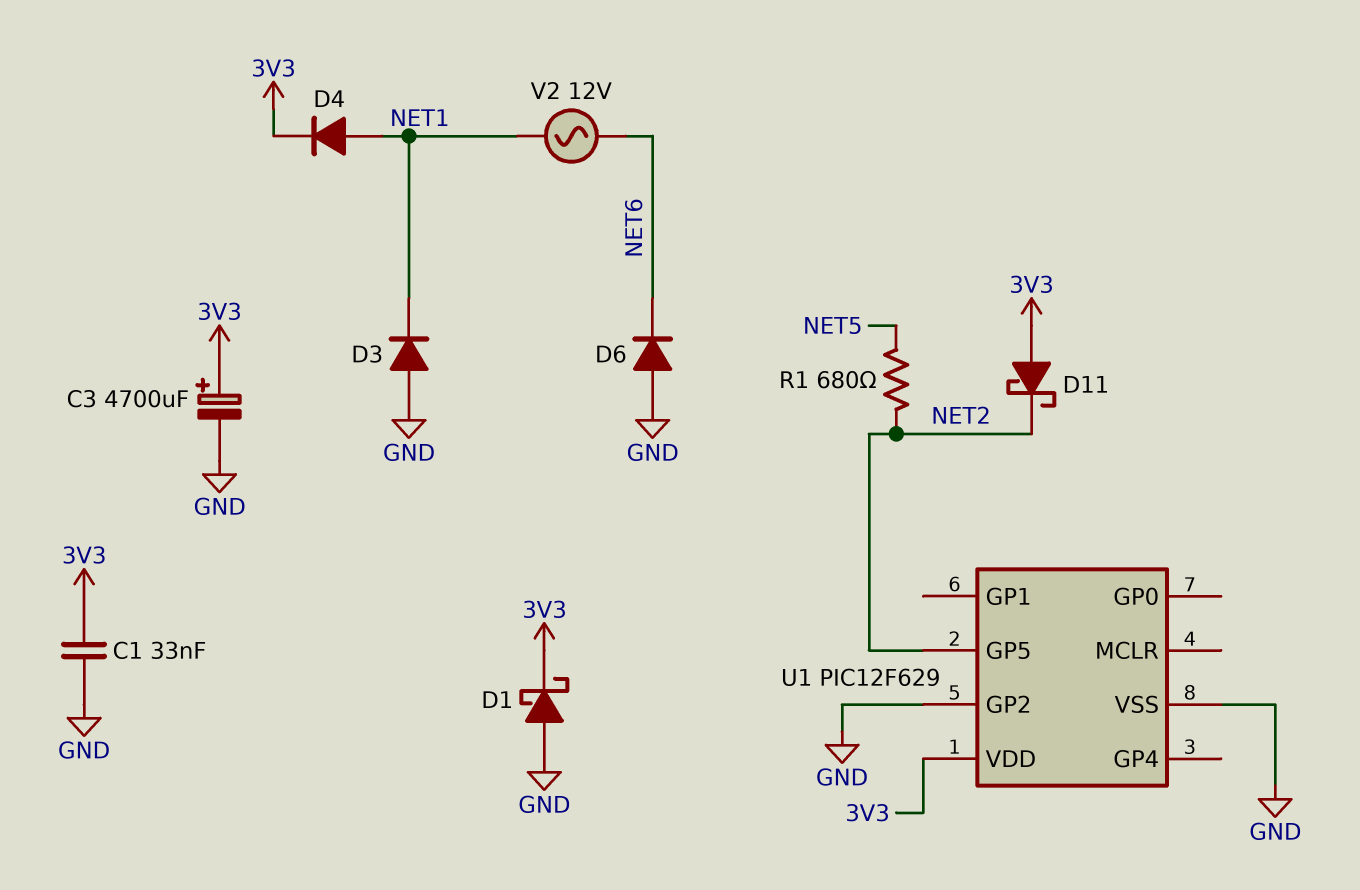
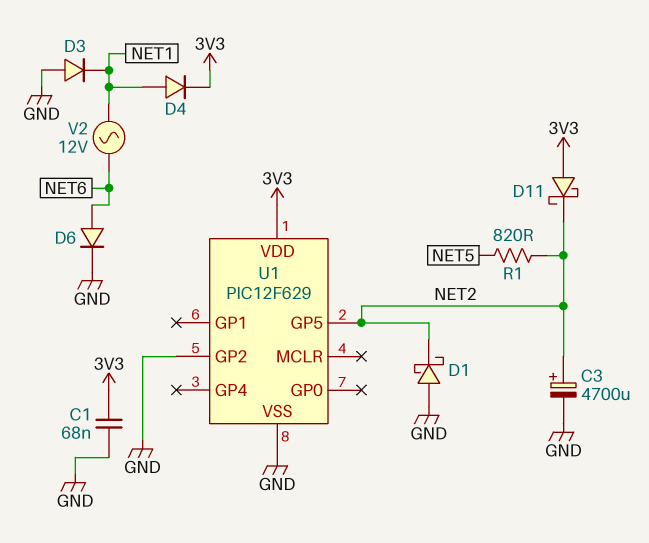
C1: 33nF (3V3, GND) -> 68nF (3V3, GND)
C3: 4700uF (plus 3V3, minus GND) -> 4700uF (plus NET2, minus GND)
D1: schottky (A GND, K 3V3) -> schottky (A GND, K NET2)
D6: diode (A GND, K NET6) -> diode (A NET6, K GND)
R1: 680 (NET2, NET5) -> 820 (NET2, NET5)

